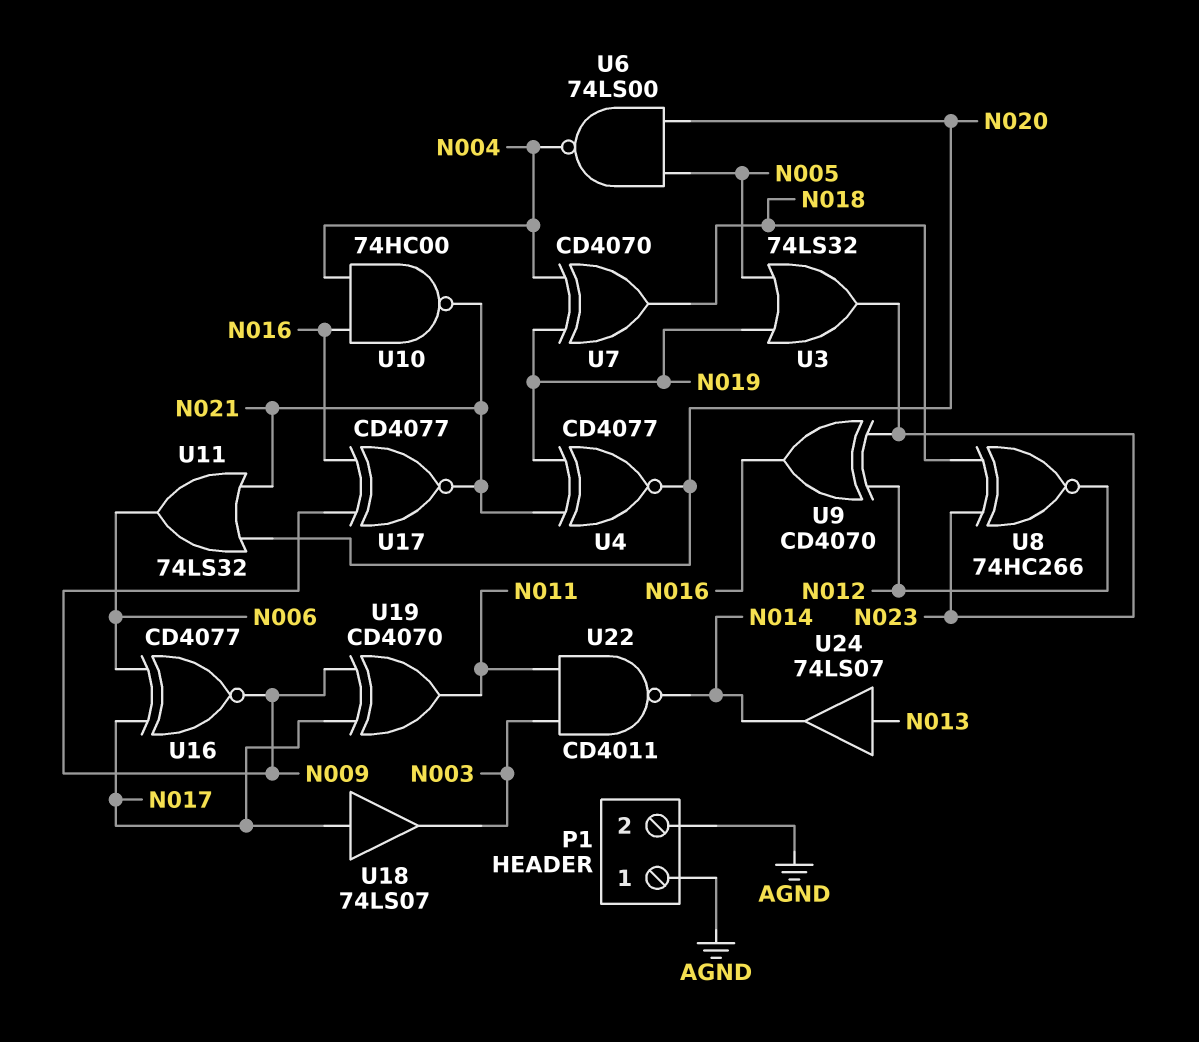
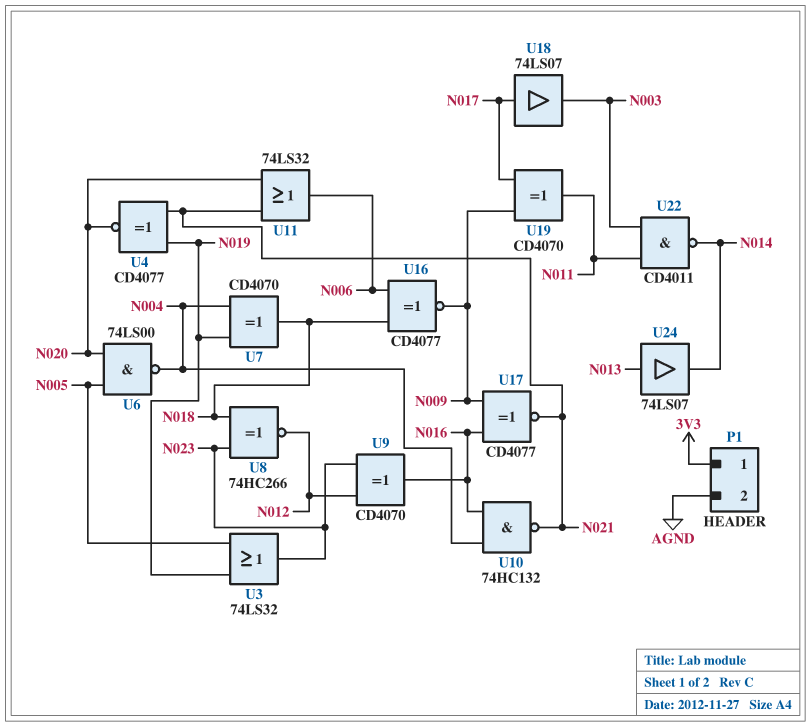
P1 pin 1: AGND -> 3V3
U10: NAND 74HC00 (in N004, in N016, out N021) -> NAND 74HC132 (in N004, in N016, out N021)
U16: XNOR CD4077 (in N006, in N017, out N009) -> XNOR CD4077 (in N006, in N018, out N009)

